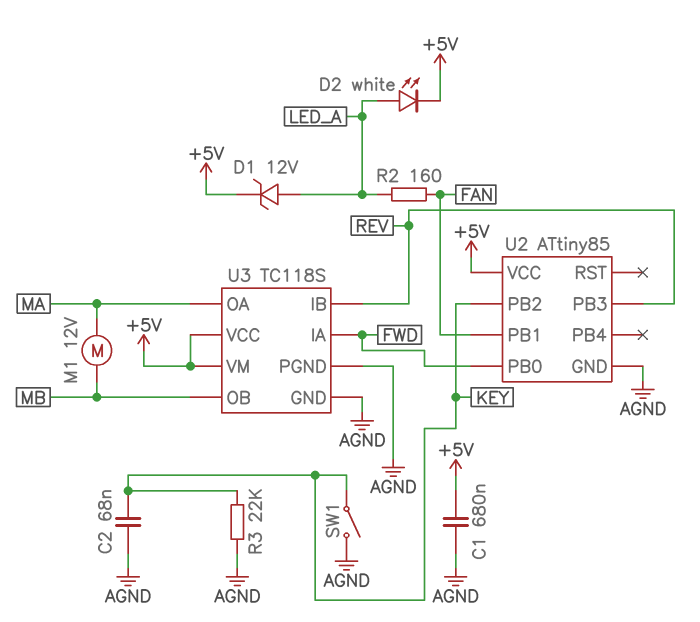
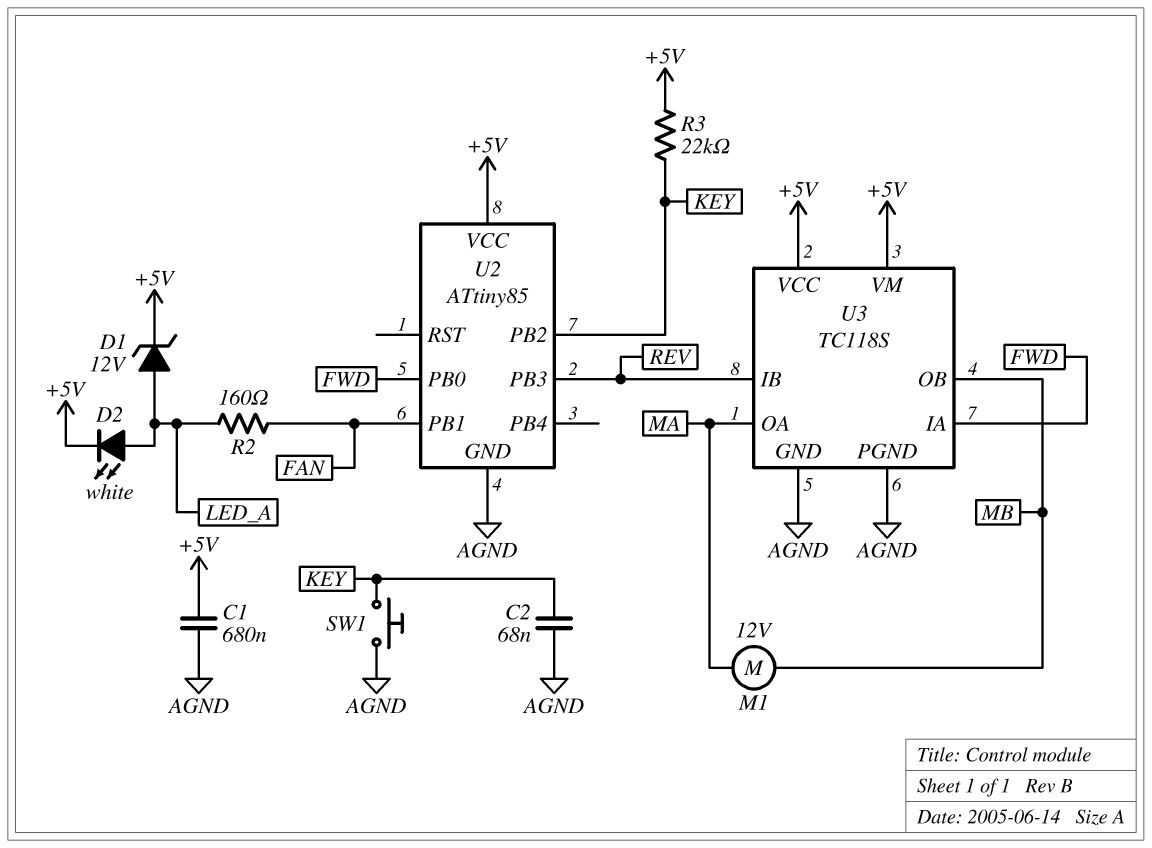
R3: 22k (AGND, KEY) -> 22k (+5V, KEY)
SW1: switch (AGND, KEY) -> button (AGND, KEY)

